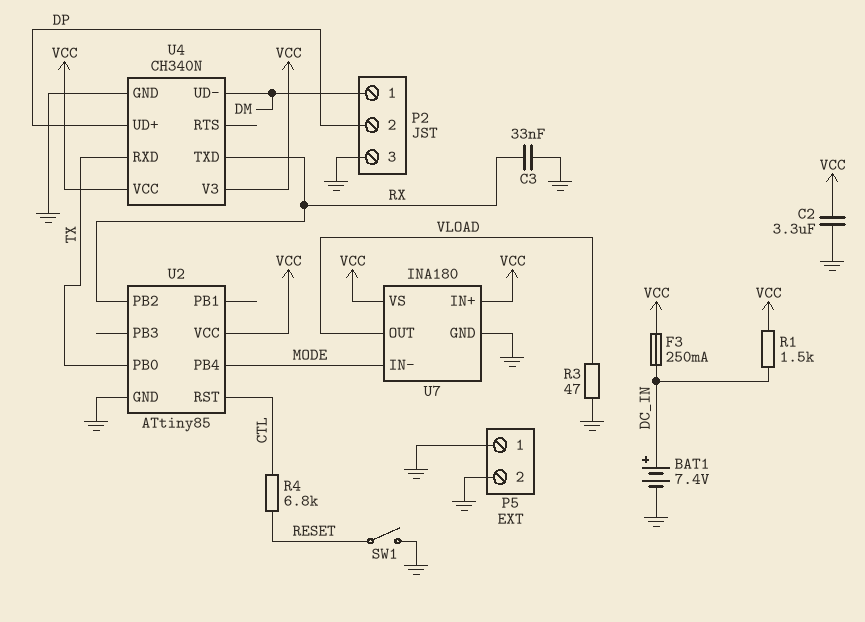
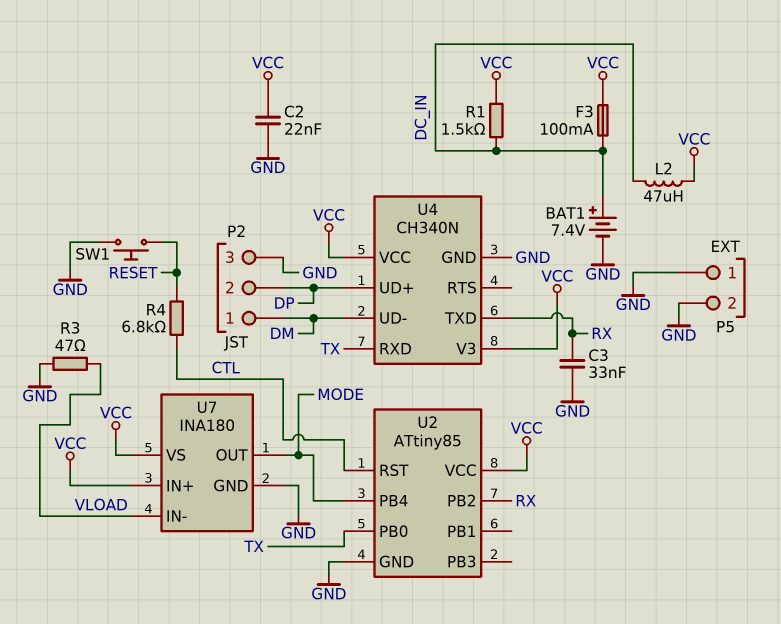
C2: 3.3uF (GND, VCC) -> 22nF (GND, VCC)
F3: 250mA (DC_IN, VCC) -> 100mA (DC_IN, VCC)
L2: none -> 47uH (DC_IN, VCC)
SW1: switch (GND, RESET) -> button (GND, RESET)
U7 pin IN-: MODE -> VLOAD
U7 pin OUT: VLOAD -> MODE

